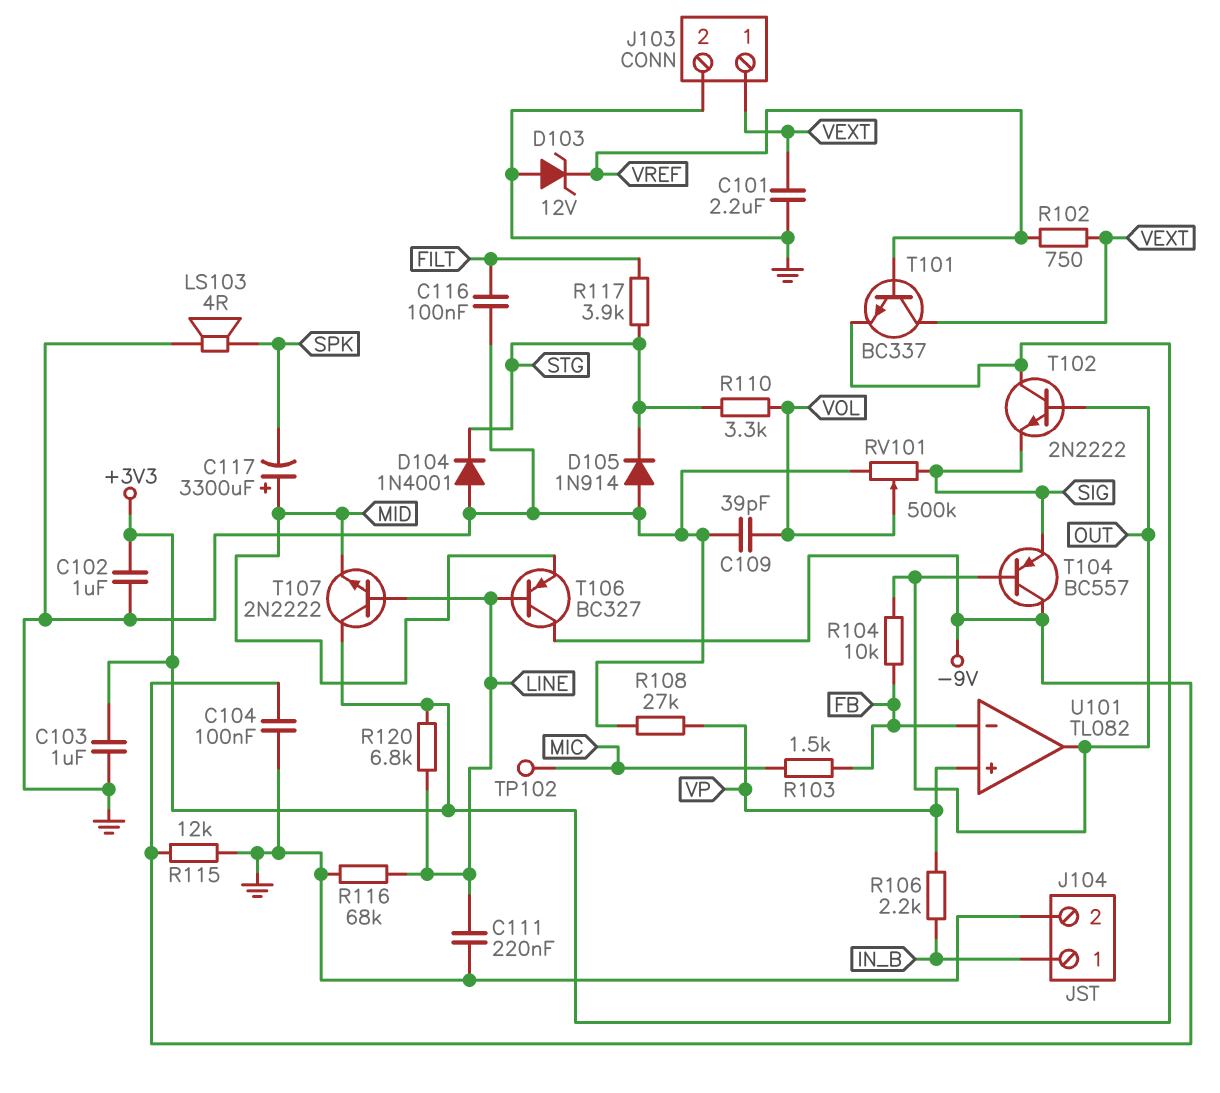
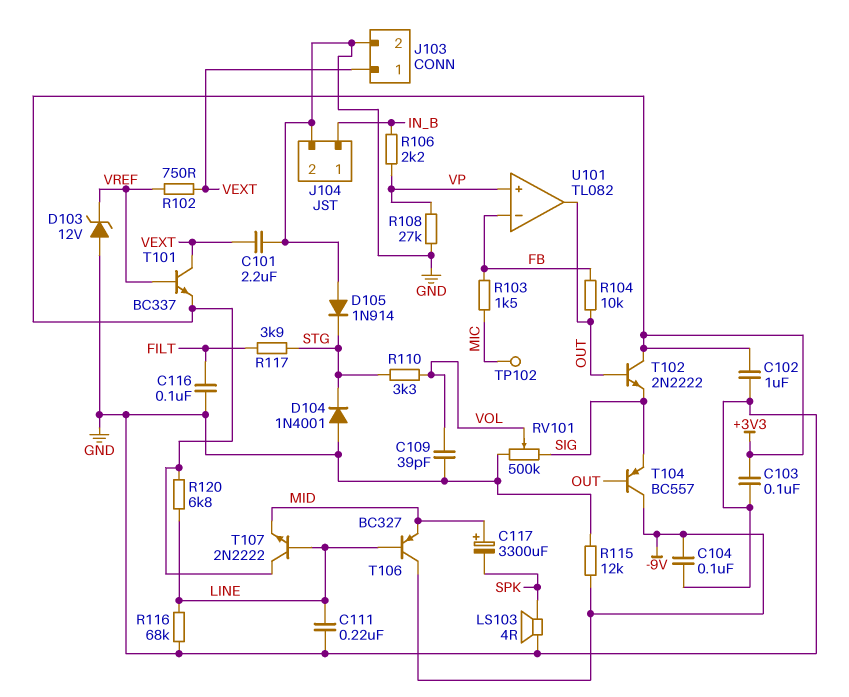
C103: 1uF (+3V3, GND) -> 100nF (+3V3, GND)

